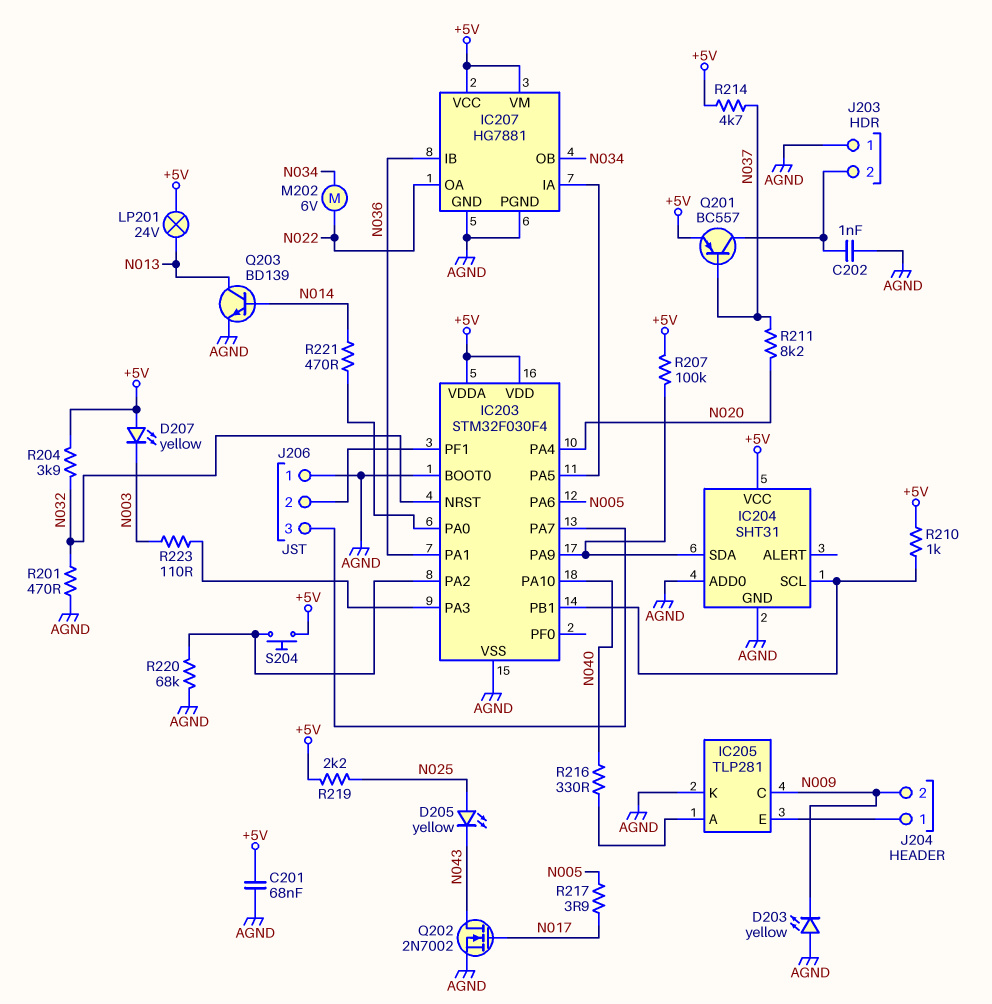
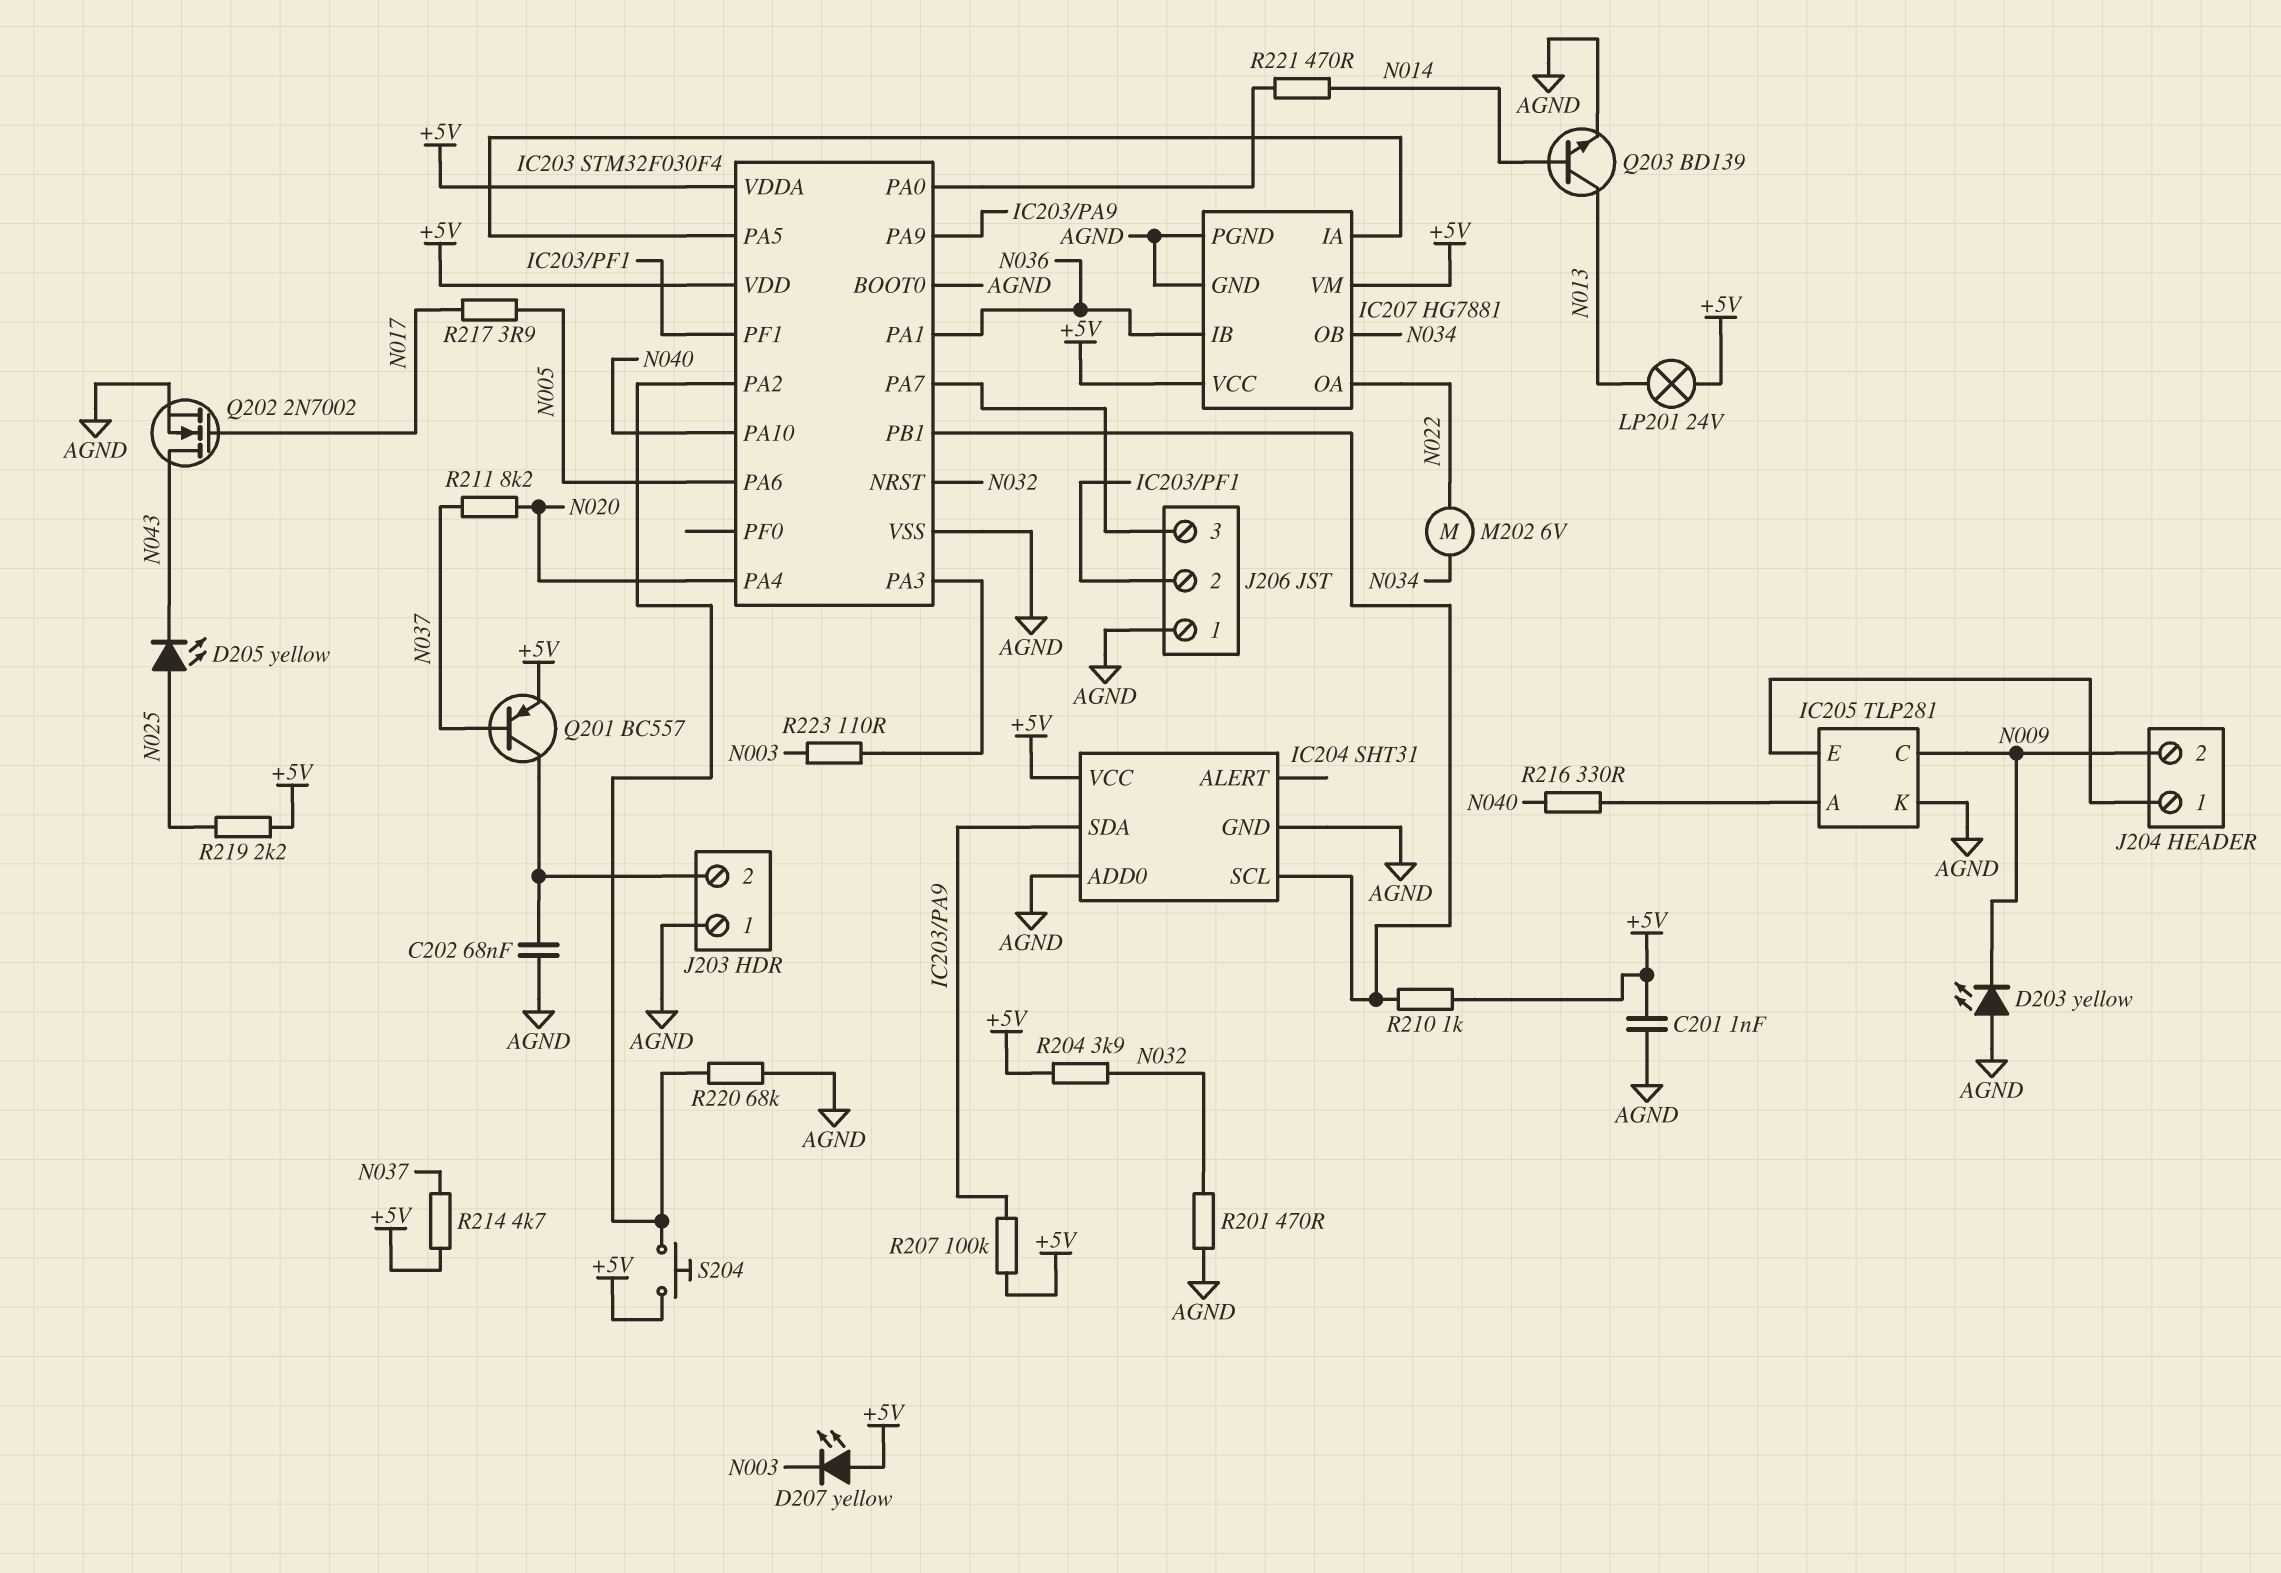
C201: 68nF (+5V, AGND) -> 1nF (+5V, AGND)
C202: 1nF (AGND, J203/2) -> 68nF (AGND, J203/2)

